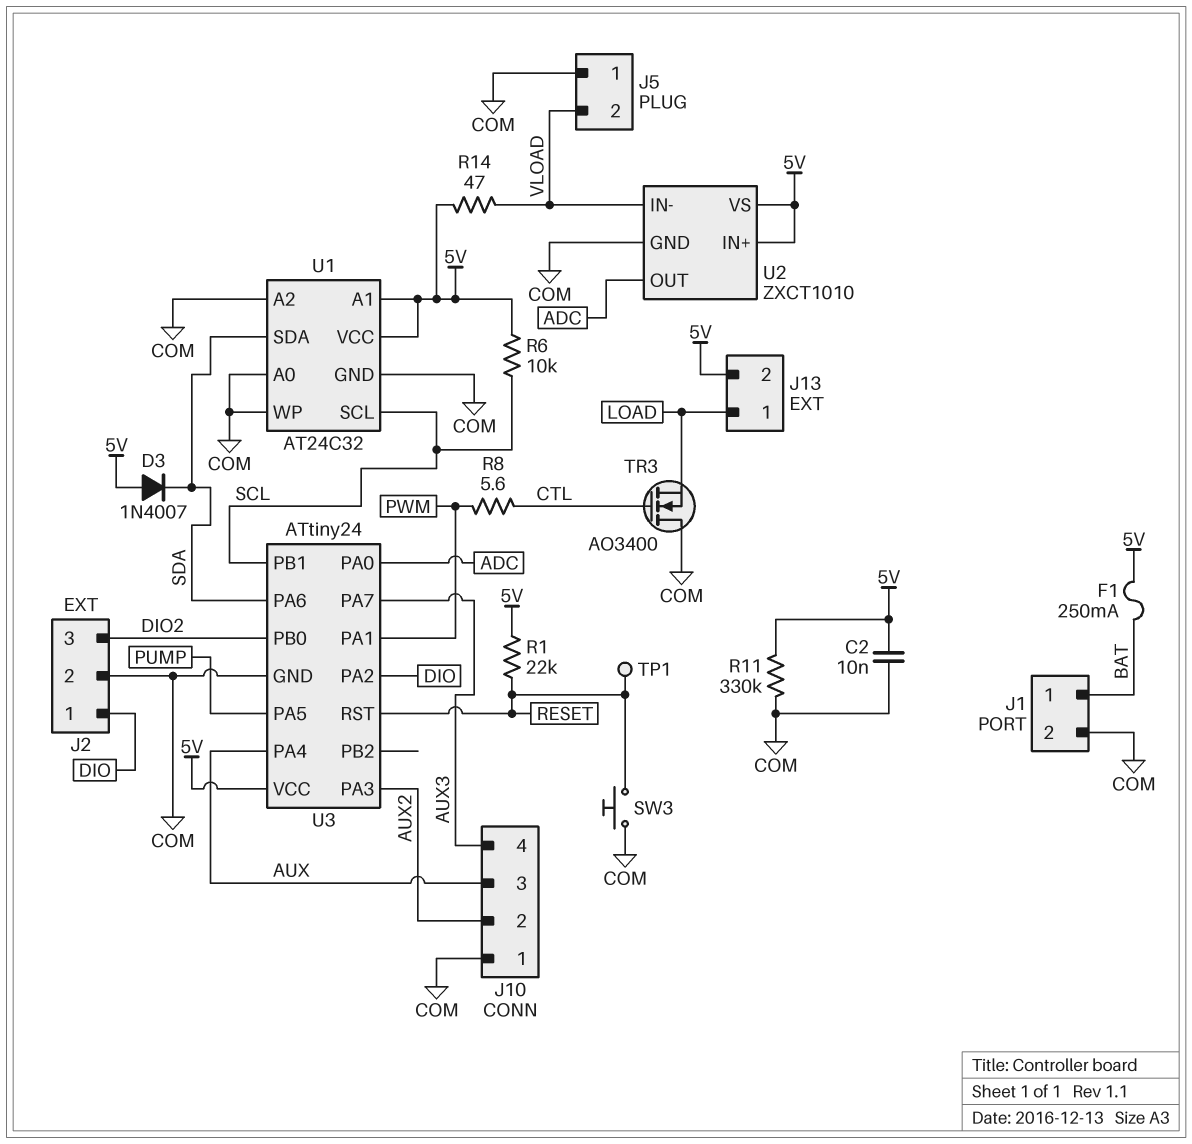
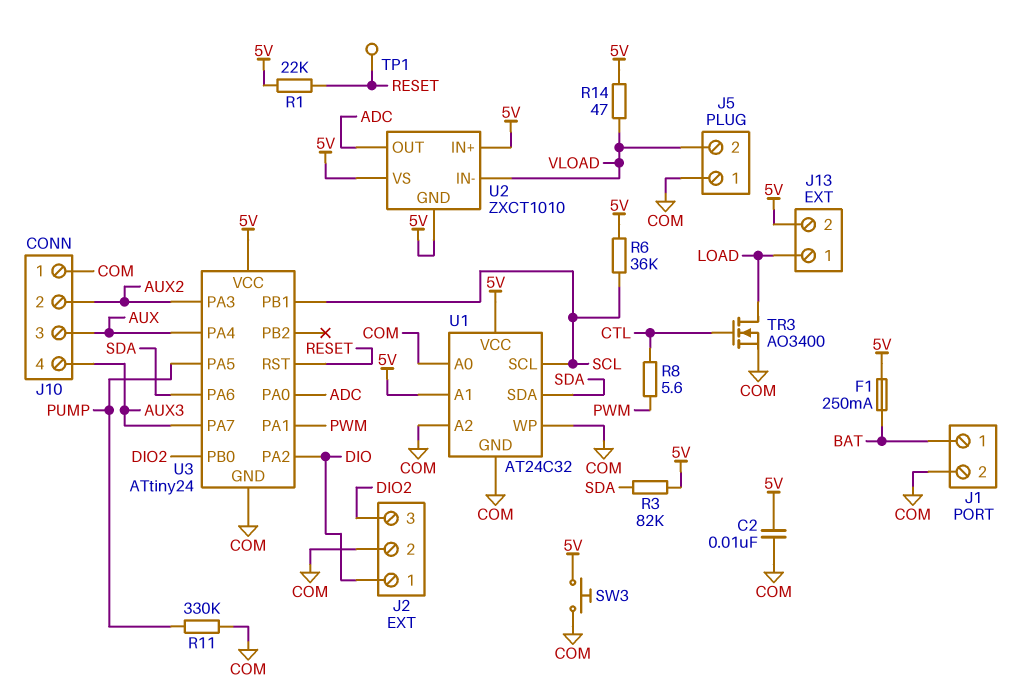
D3: diode 1N4007 (A 5V, K SDA) -> none
R3: none -> 82k (5V, SDA)
R6: 10k (5V, SCL) -> 36k (5V, SCL)
R11: 330k (5V, COM) -> 330k (COM, PUMP)
SW3: button (COM, RESET) -> button (5V, COM)
TR3: NMOS AO3400 (G CTL, D COM, S LOAD) -> NMOS AO3400 (G CTL, D LOAD, S COM)
U2 pin GND: COM -> 5V

